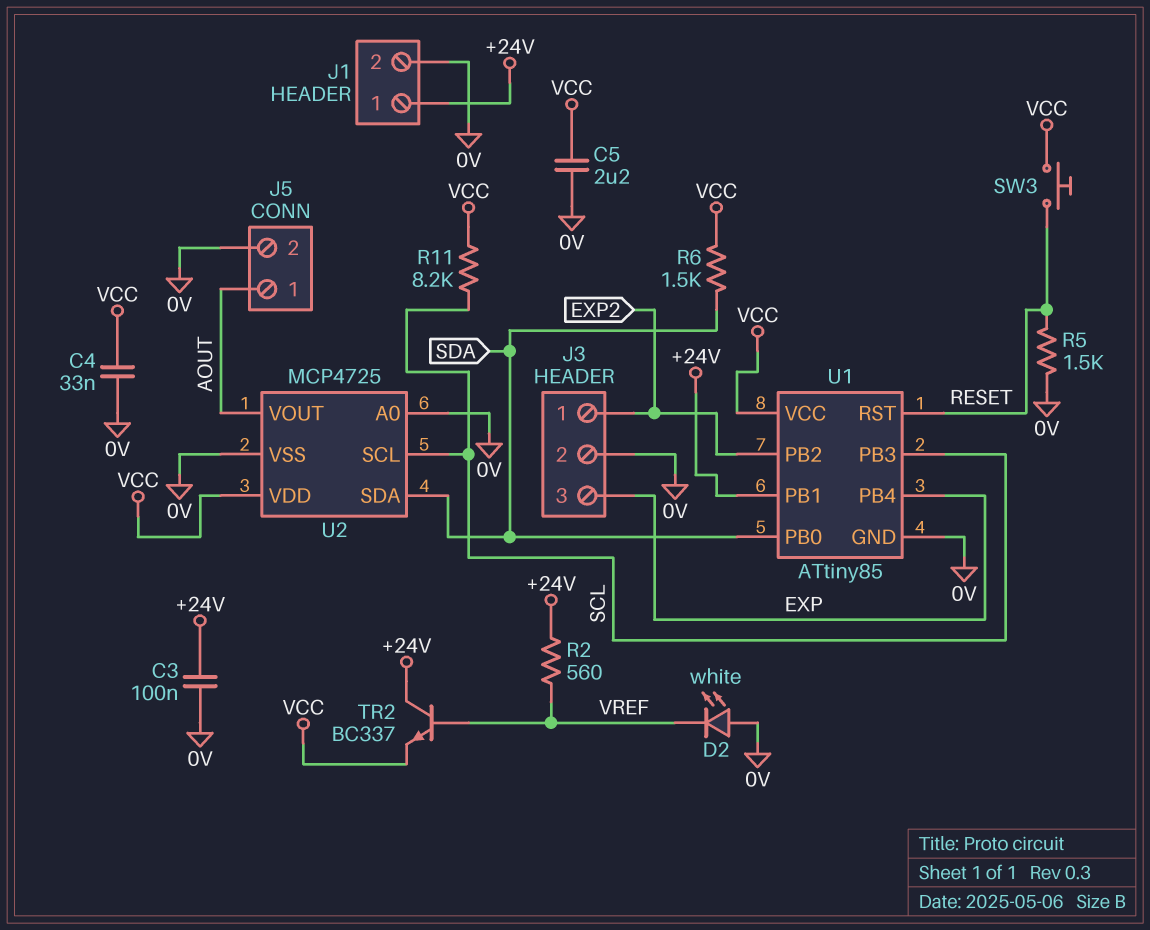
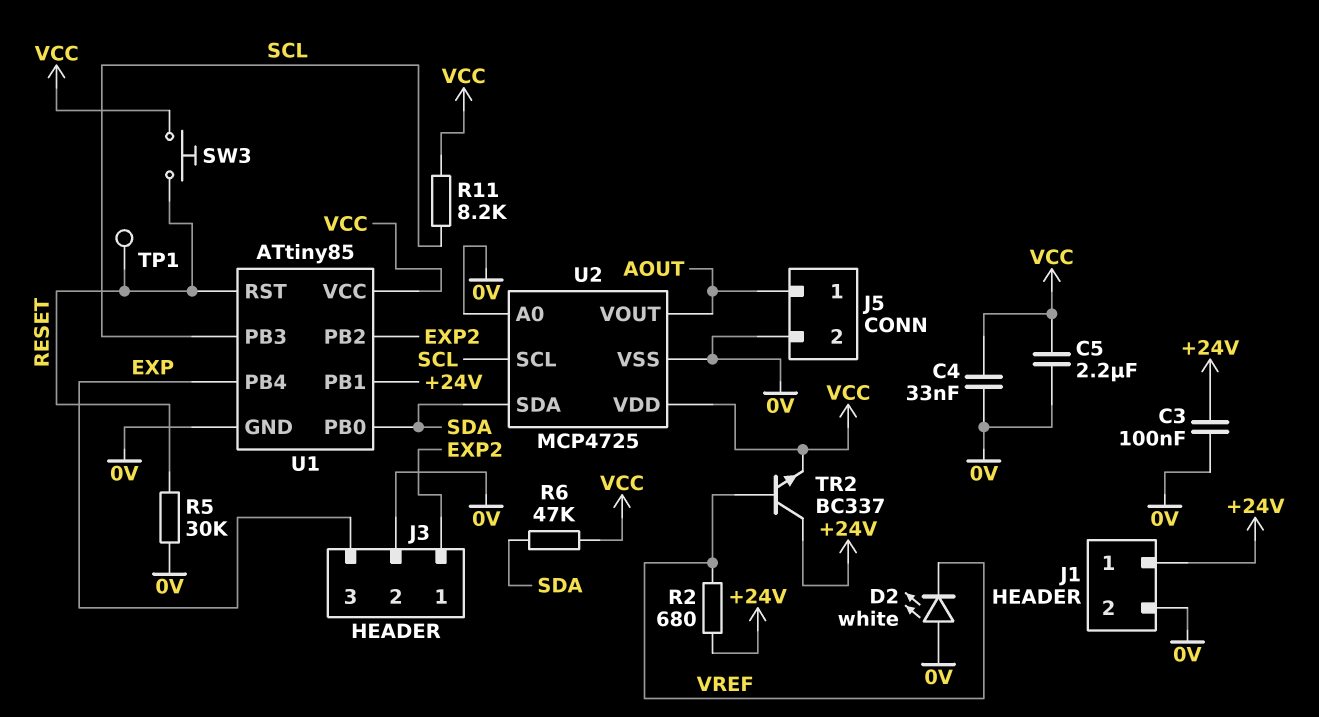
R2: 560 (+24V, VREF) -> 680 (+24V, VREF)
R5: 1.5k (0V, RESET) -> 30k (0V, RESET)
R6: 1.5k (SDA, VCC) -> 47k (SDA, VCC)
TP1: none -> test point (RESET)

